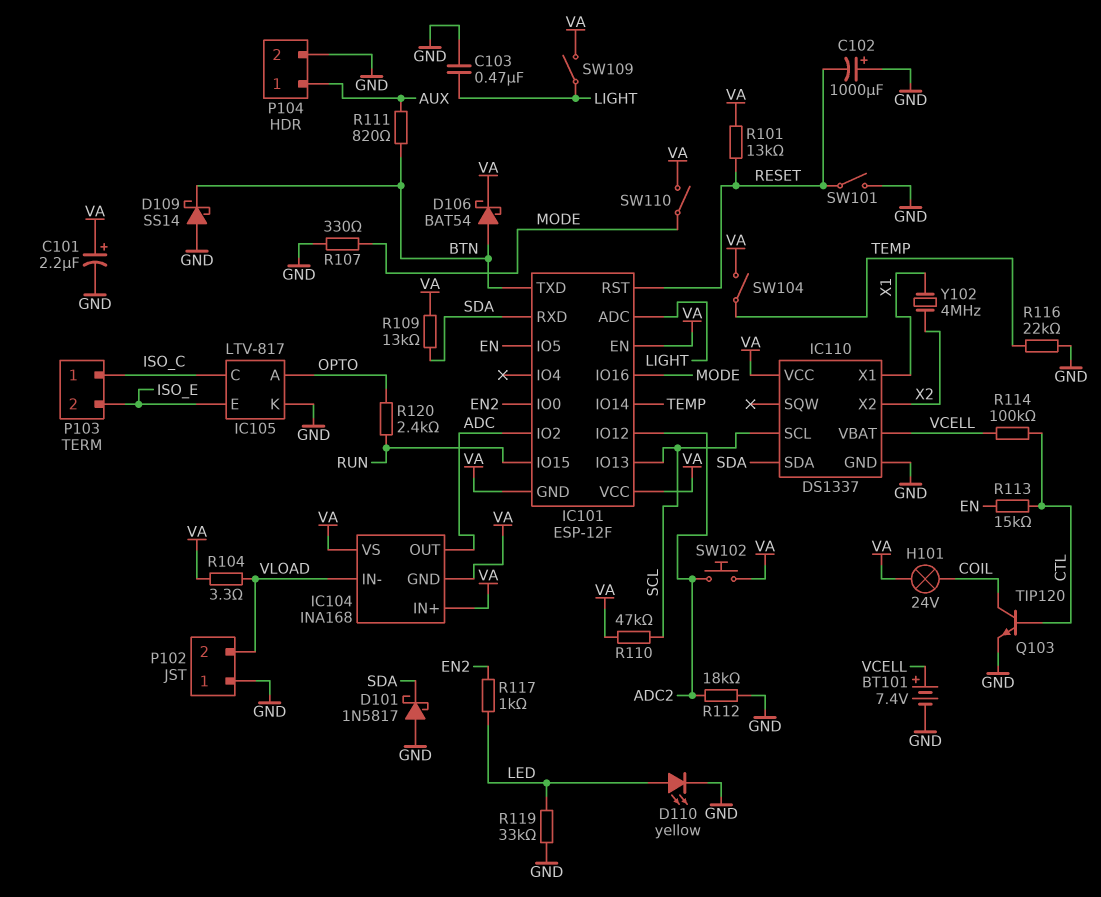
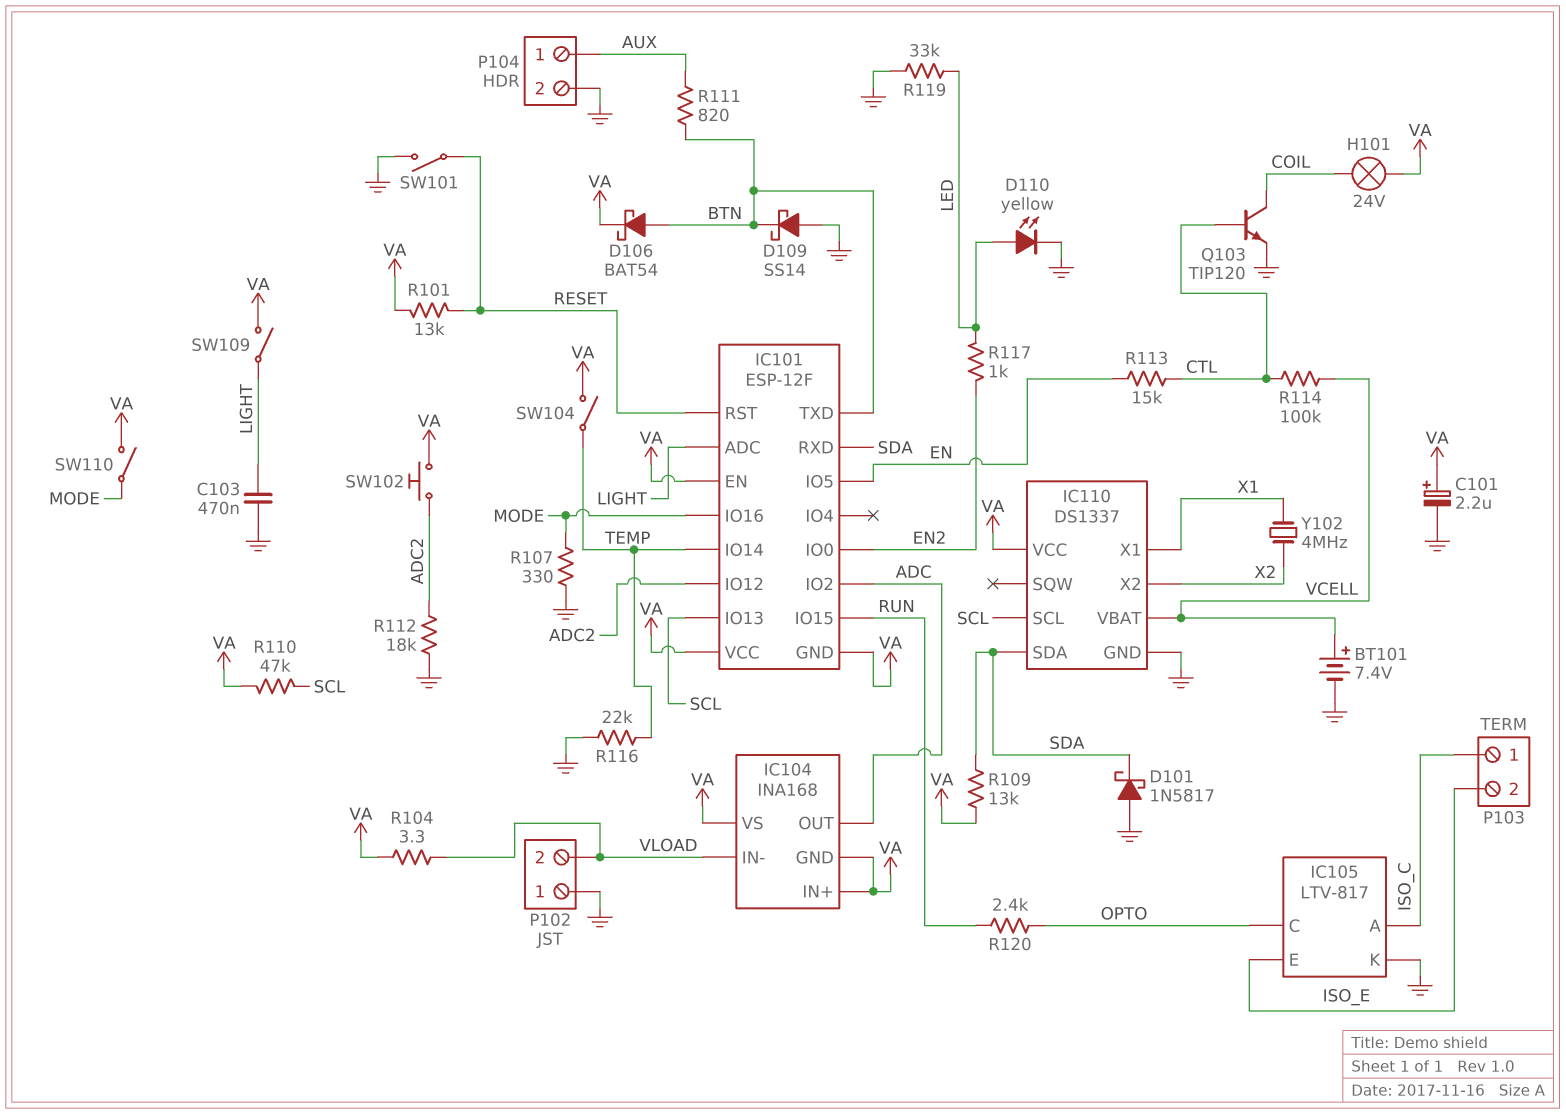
C102: 1000uF (plus GND, minus RESET) -> none
IC105 pin A: OPTO -> ISO_C
IC105 pin C: ISO_C -> OPTO

